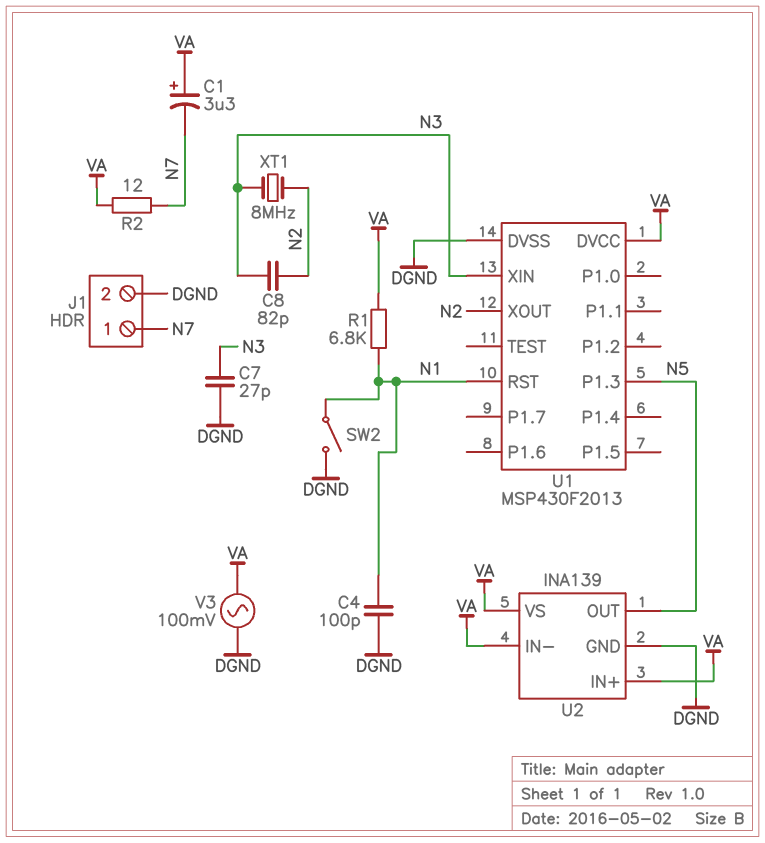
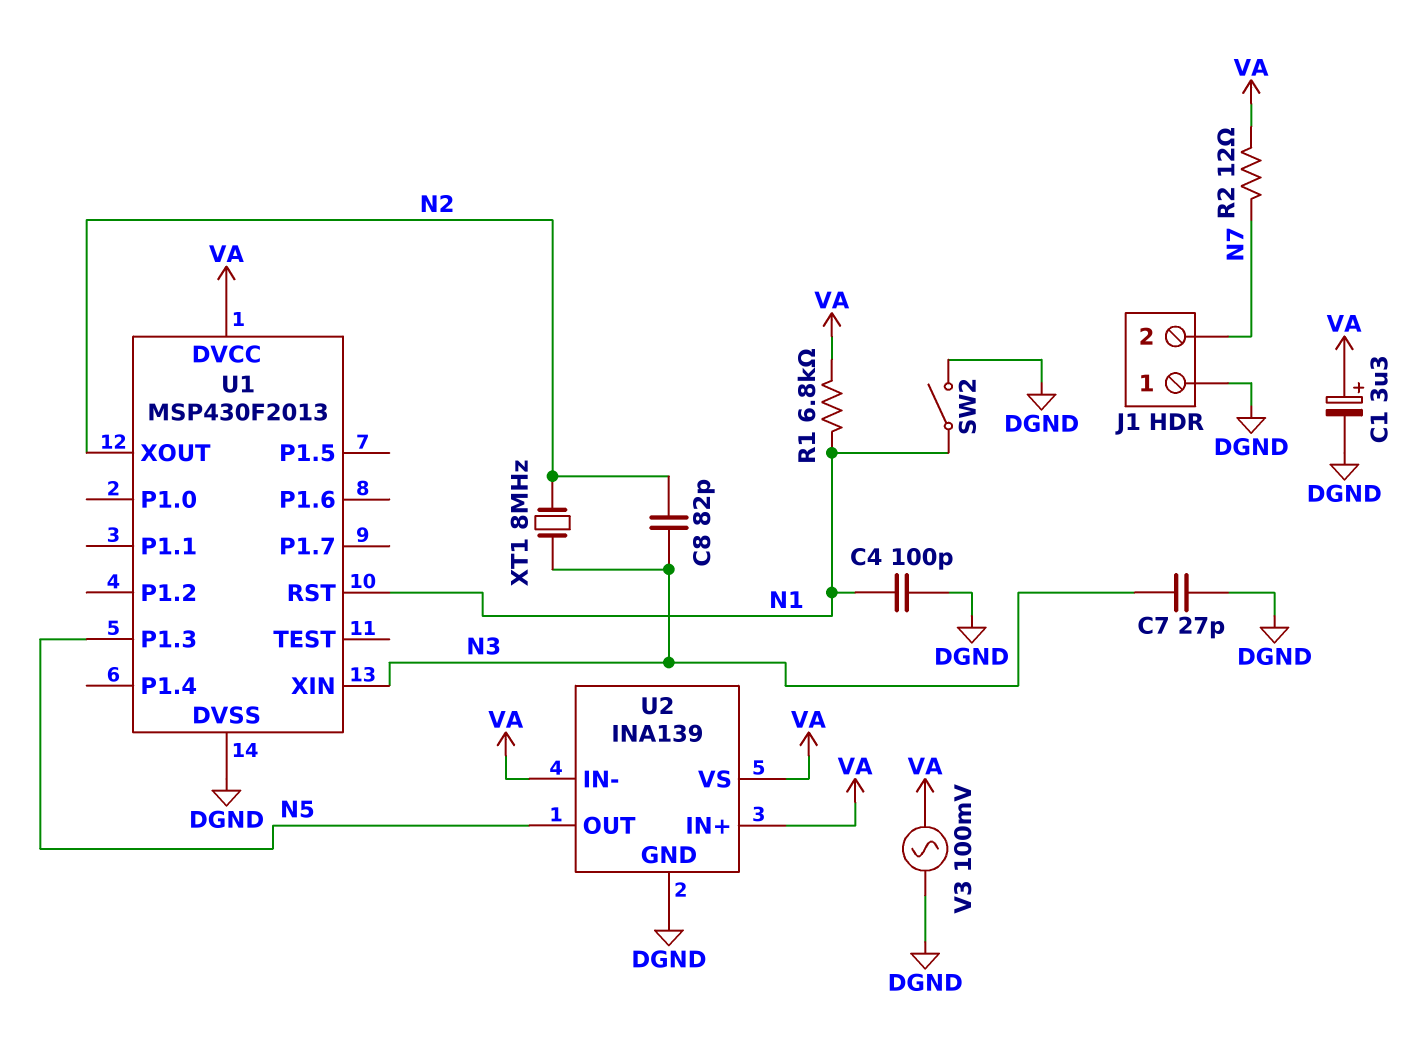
C1: 3.3uF (plus VA, minus N7) -> 3.3uF (plus VA, minus DGND)
J1 pin 1: N7 -> DGND
J1 pin 2: DGND -> N7

